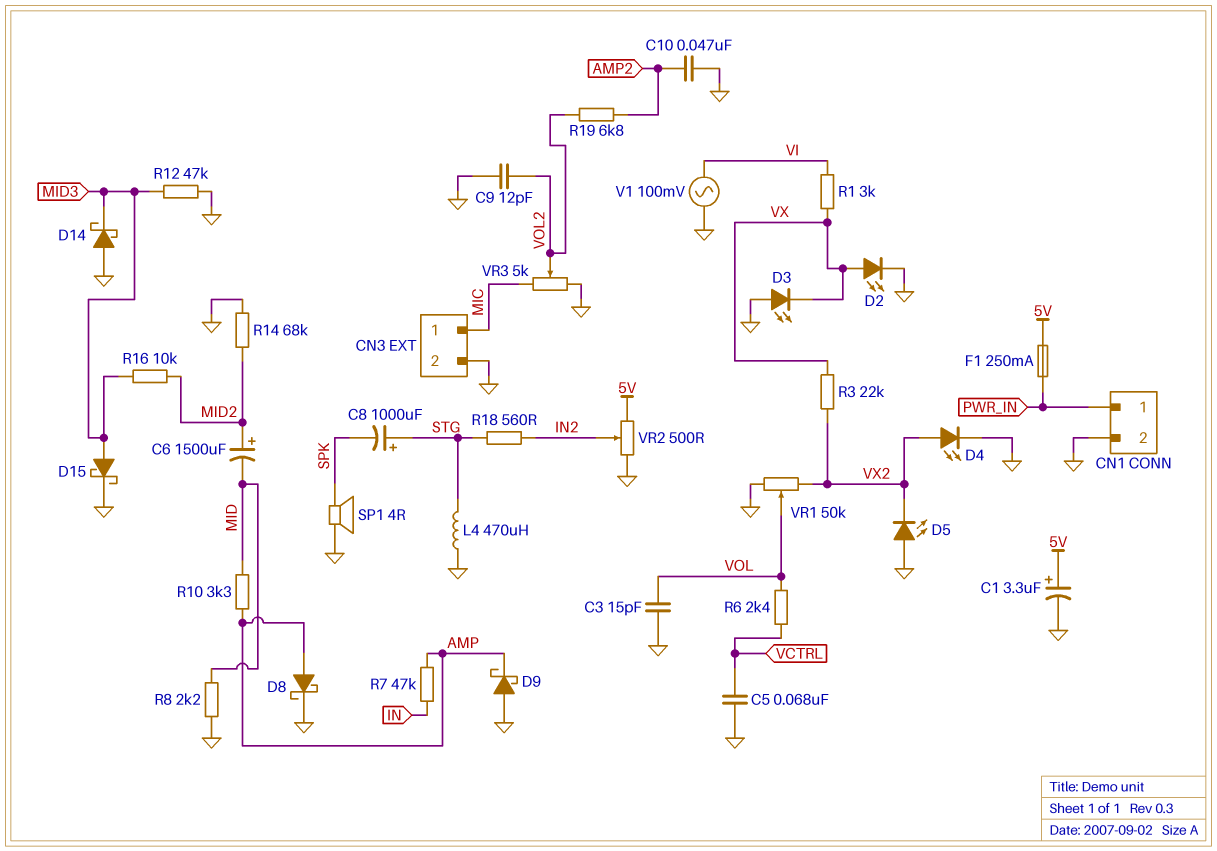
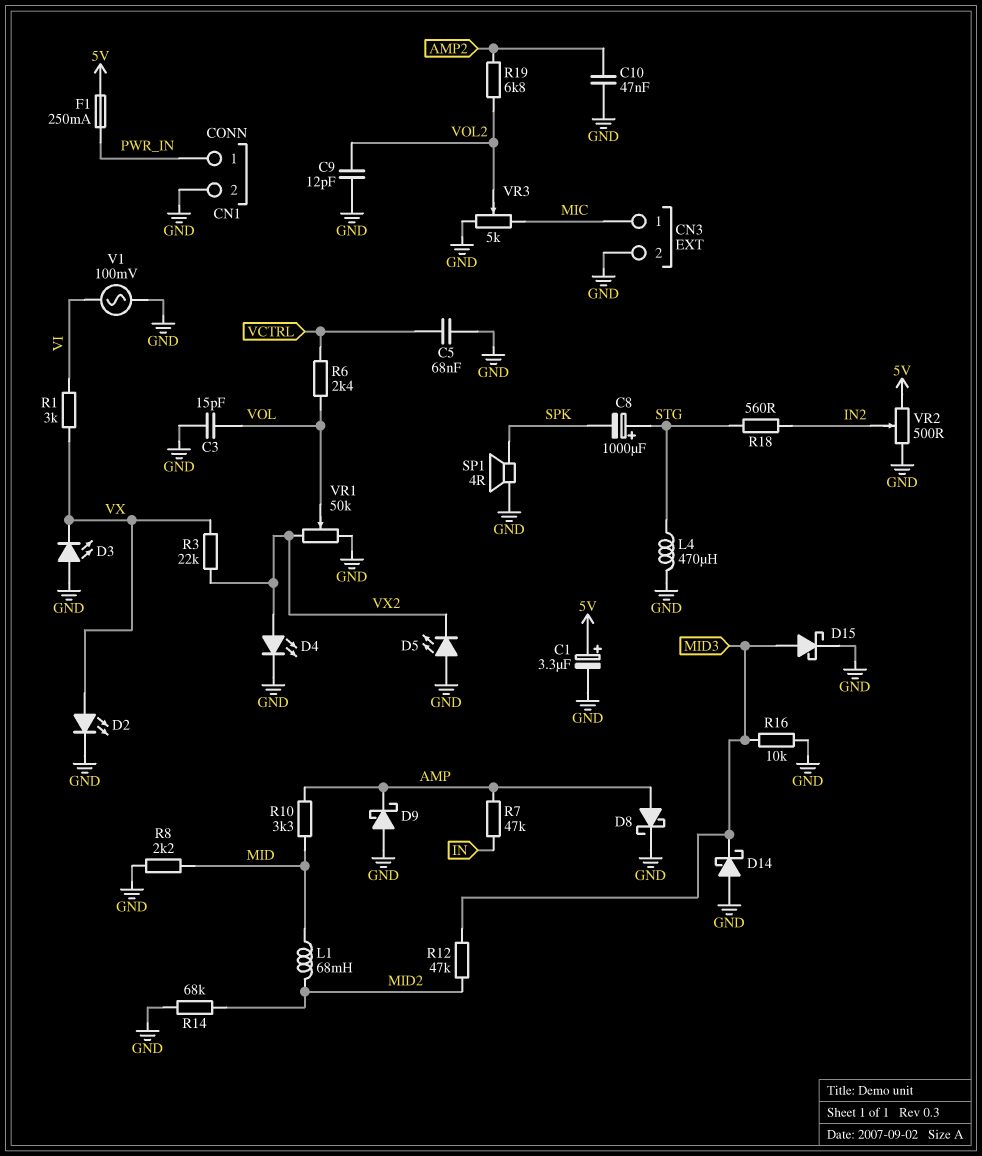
C6: 1500uF (plus MID2, minus MID) -> none
L1: none -> 68mH (MID, MID2)
R12: 47k (GND, MID3) -> 47k (MID2, MID3)
R16: 10k (MID2, MID3) -> 10k (GND, MID3)

